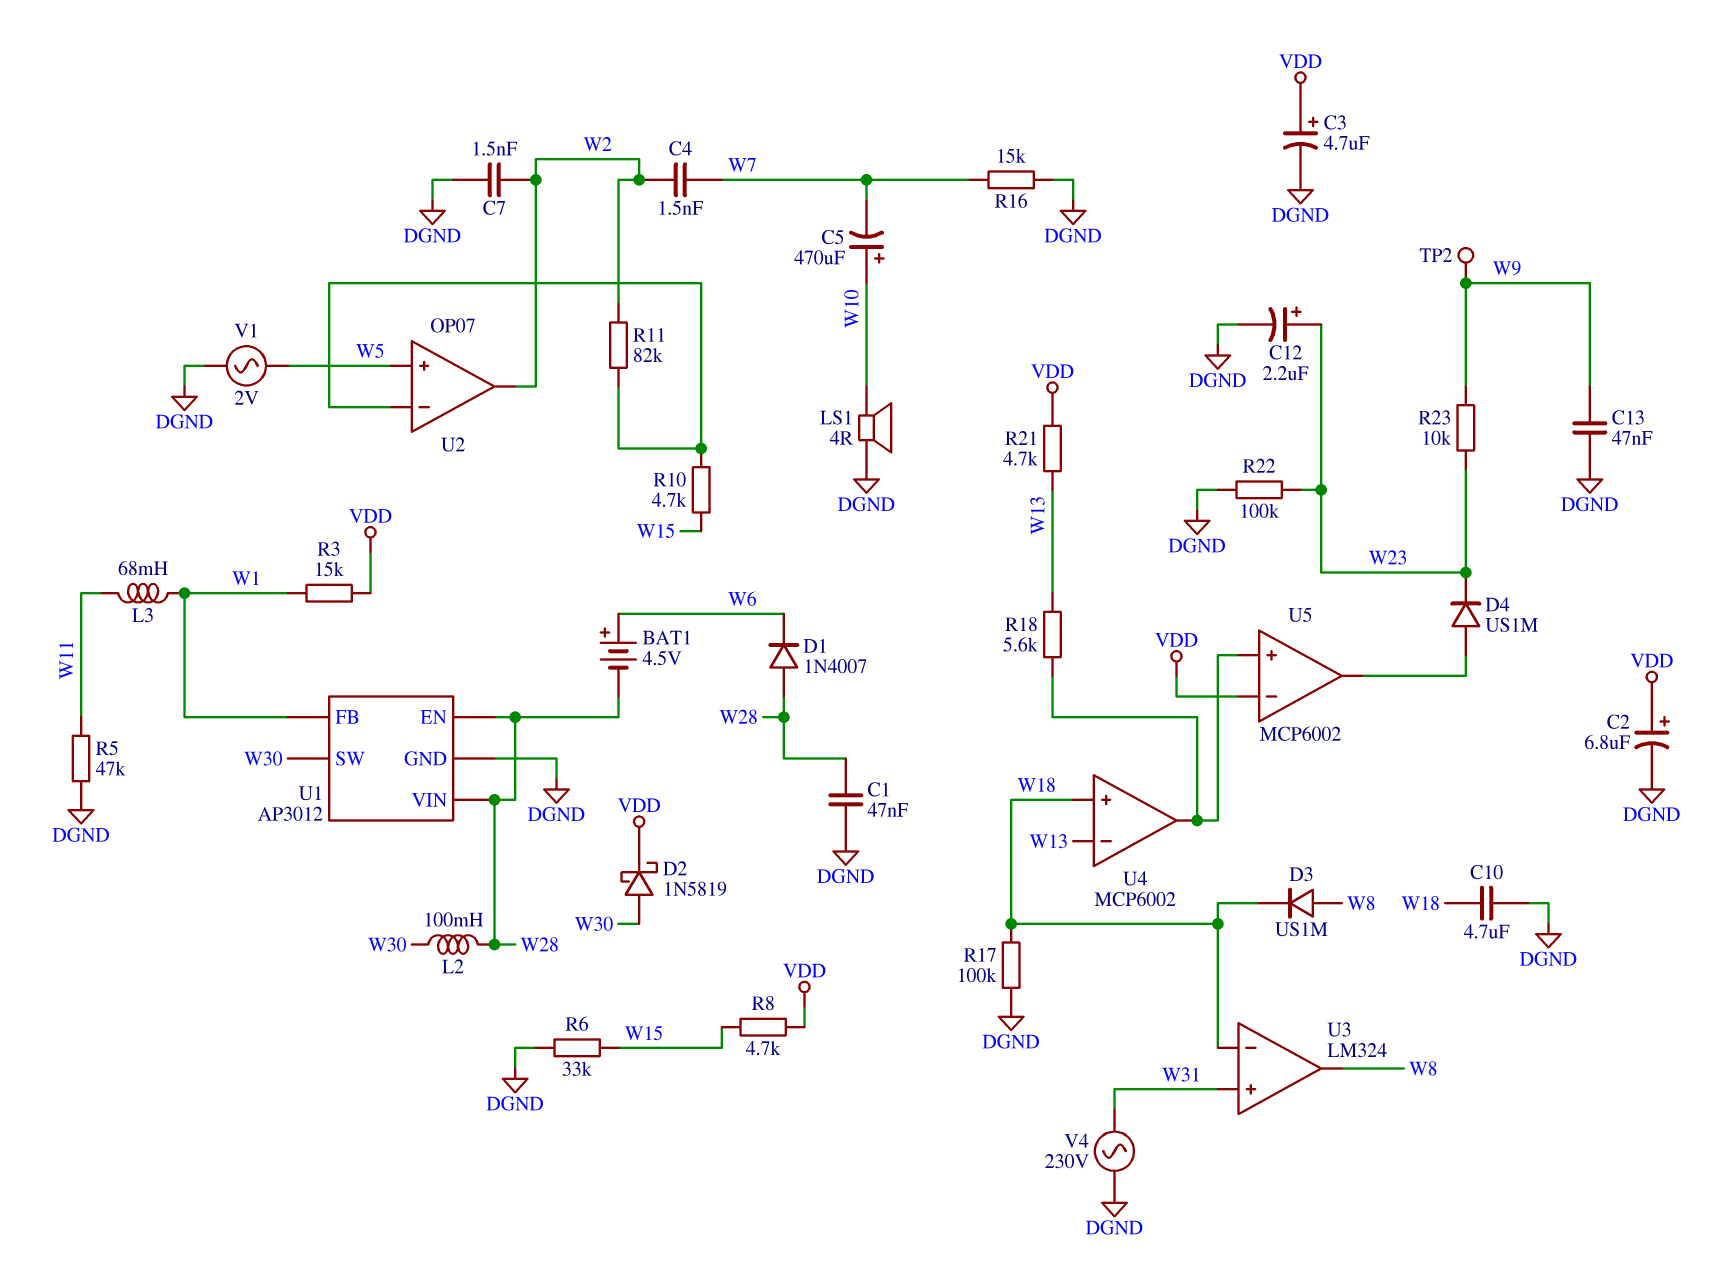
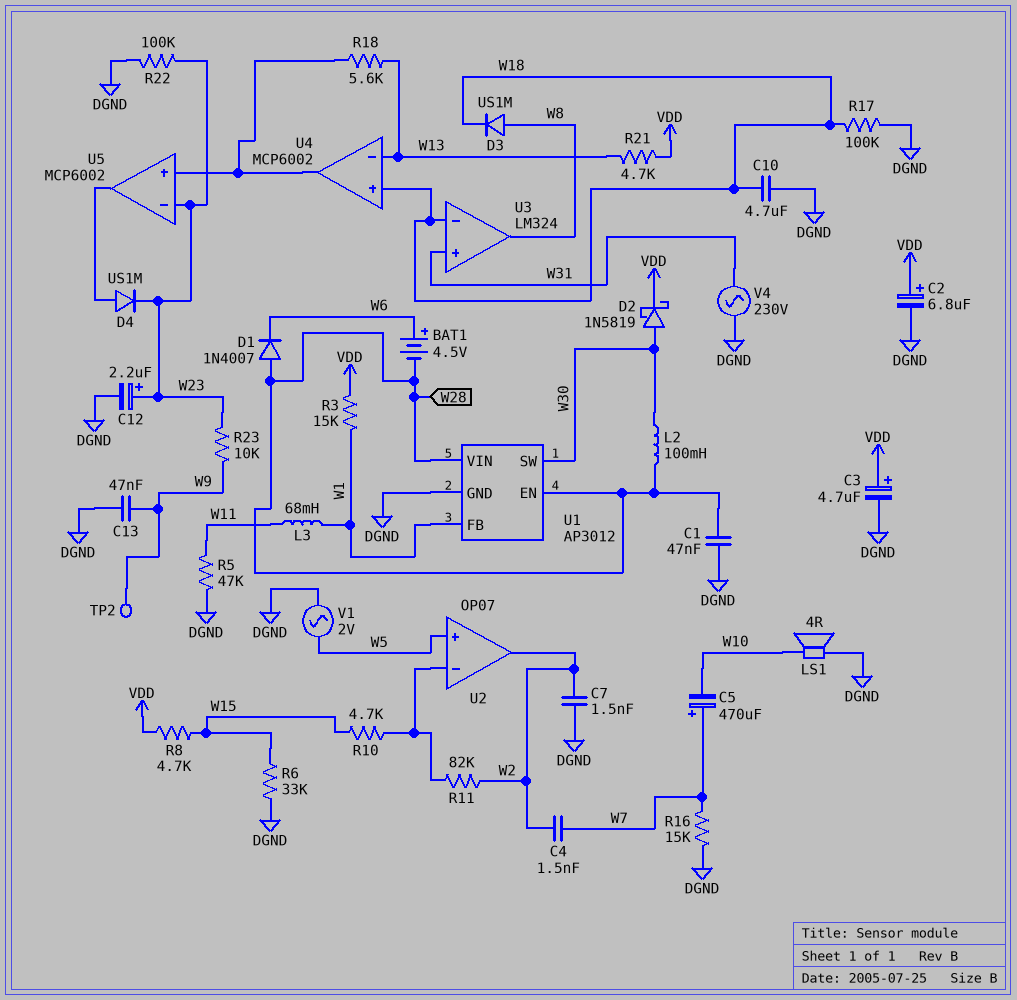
C5: 470uF (plus W10, minus W7) -> 470uF (plus W7, minus W10)
U5 pin in-: VDD -> W23

